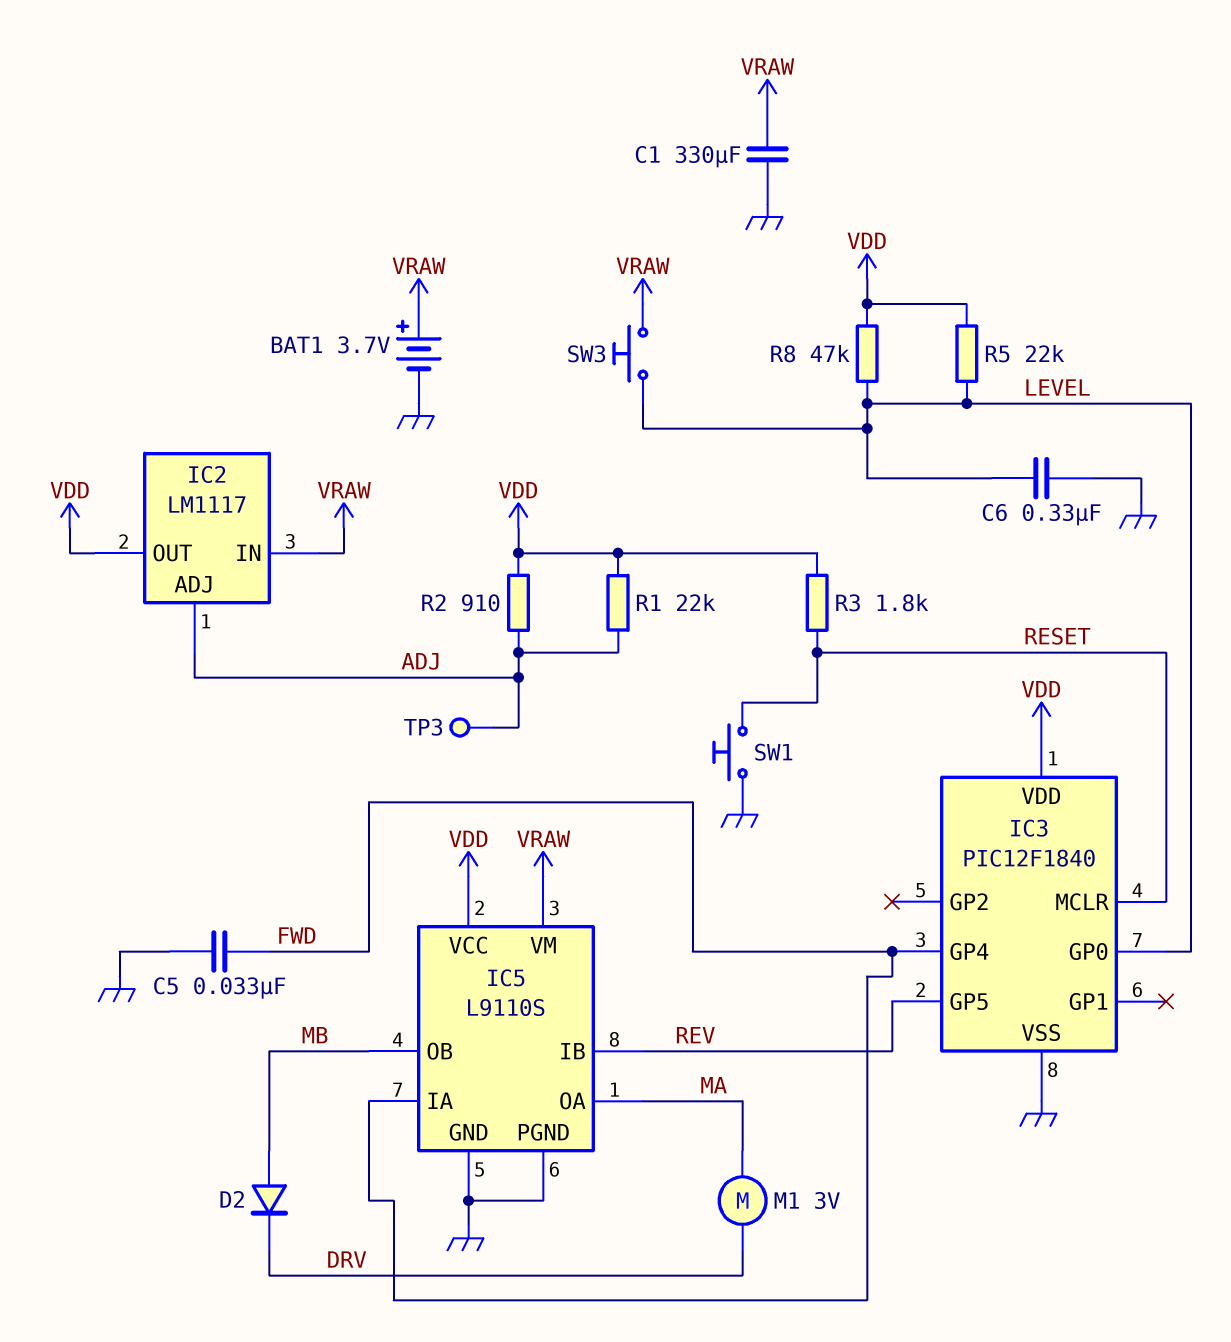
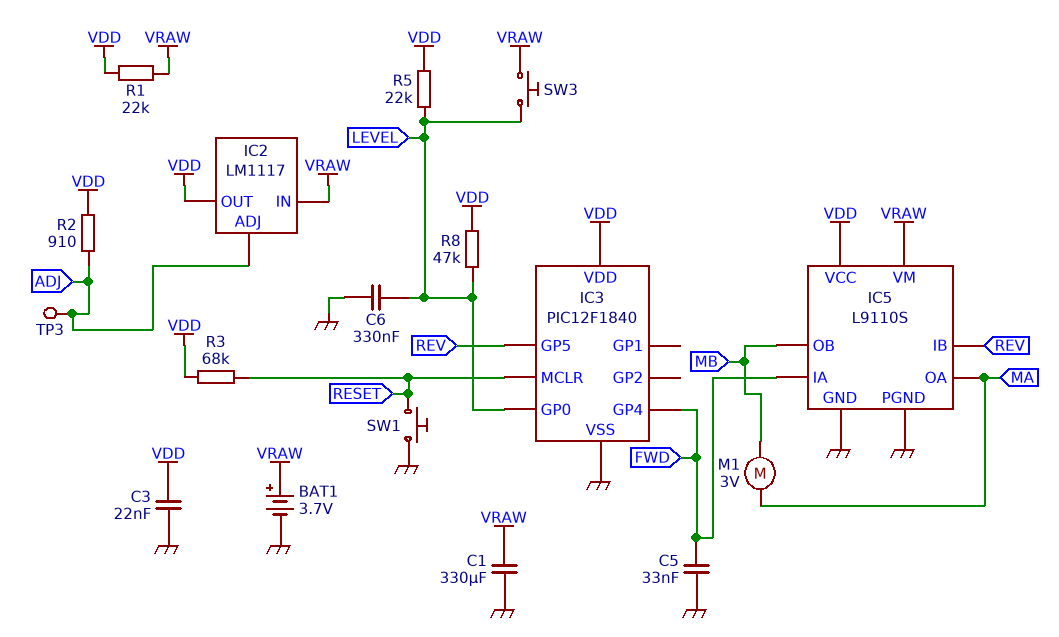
C3: none -> 22nF (GND, VDD)
D2: diode (A MB, K DRV) -> none
M1: motor 3V (DRV, MA) -> motor 3V (MA, MB)
R1: 22k (ADJ, VDD) -> 22k (VDD, VRAW)
R3: 1.8k (RESET, VDD) -> 68k (RESET, VDD)

